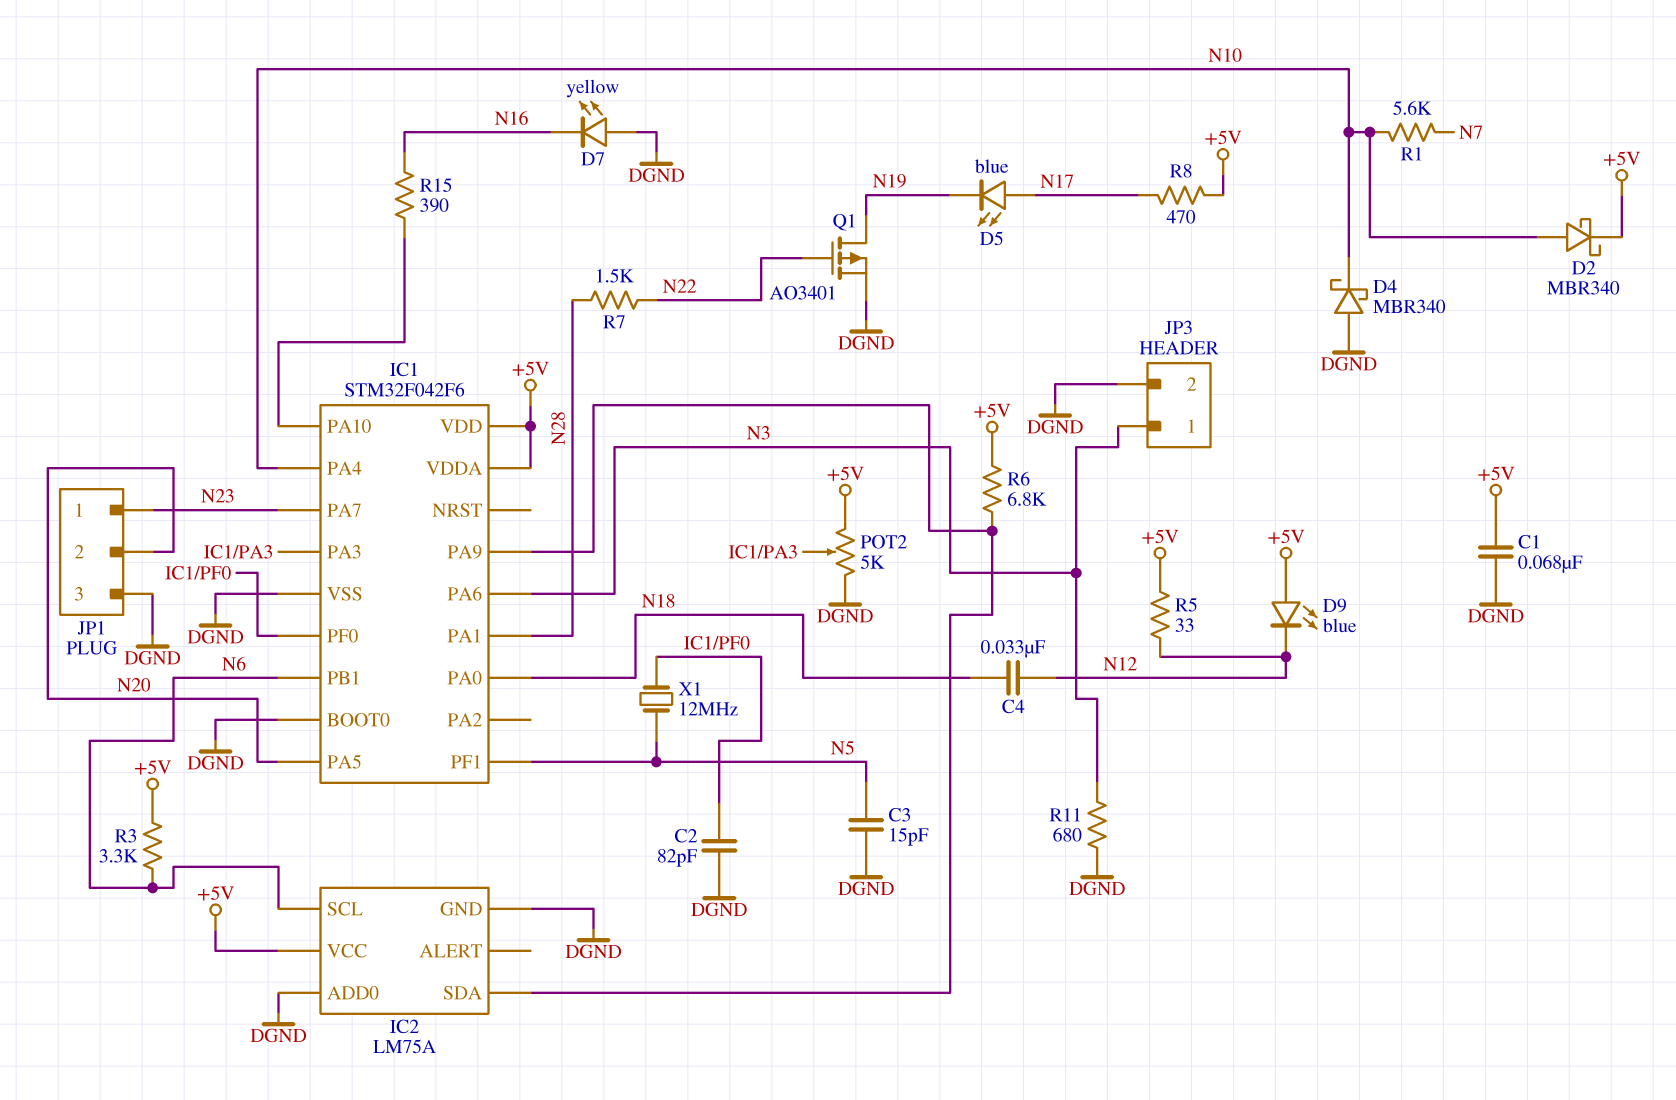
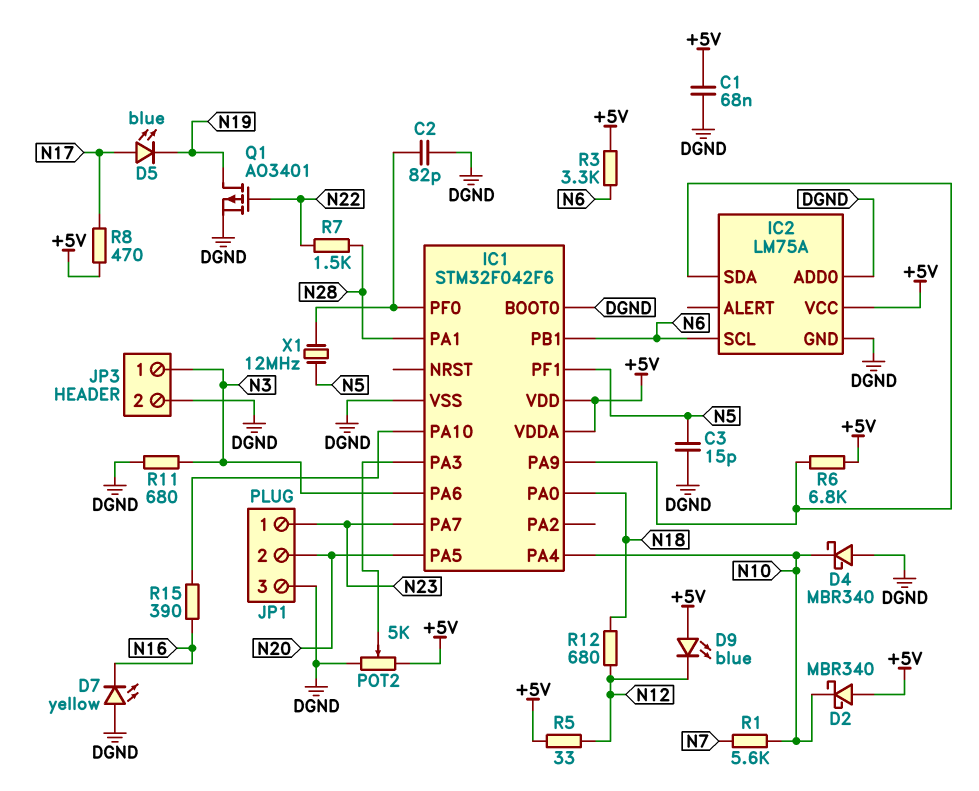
C4: 33nF (N12, N18) -> none
D2: schottky MBR340 (A N10, K +5V) -> schottky MBR340 (A +5V, K N10)
R12: none -> 680 (N12, N18)

